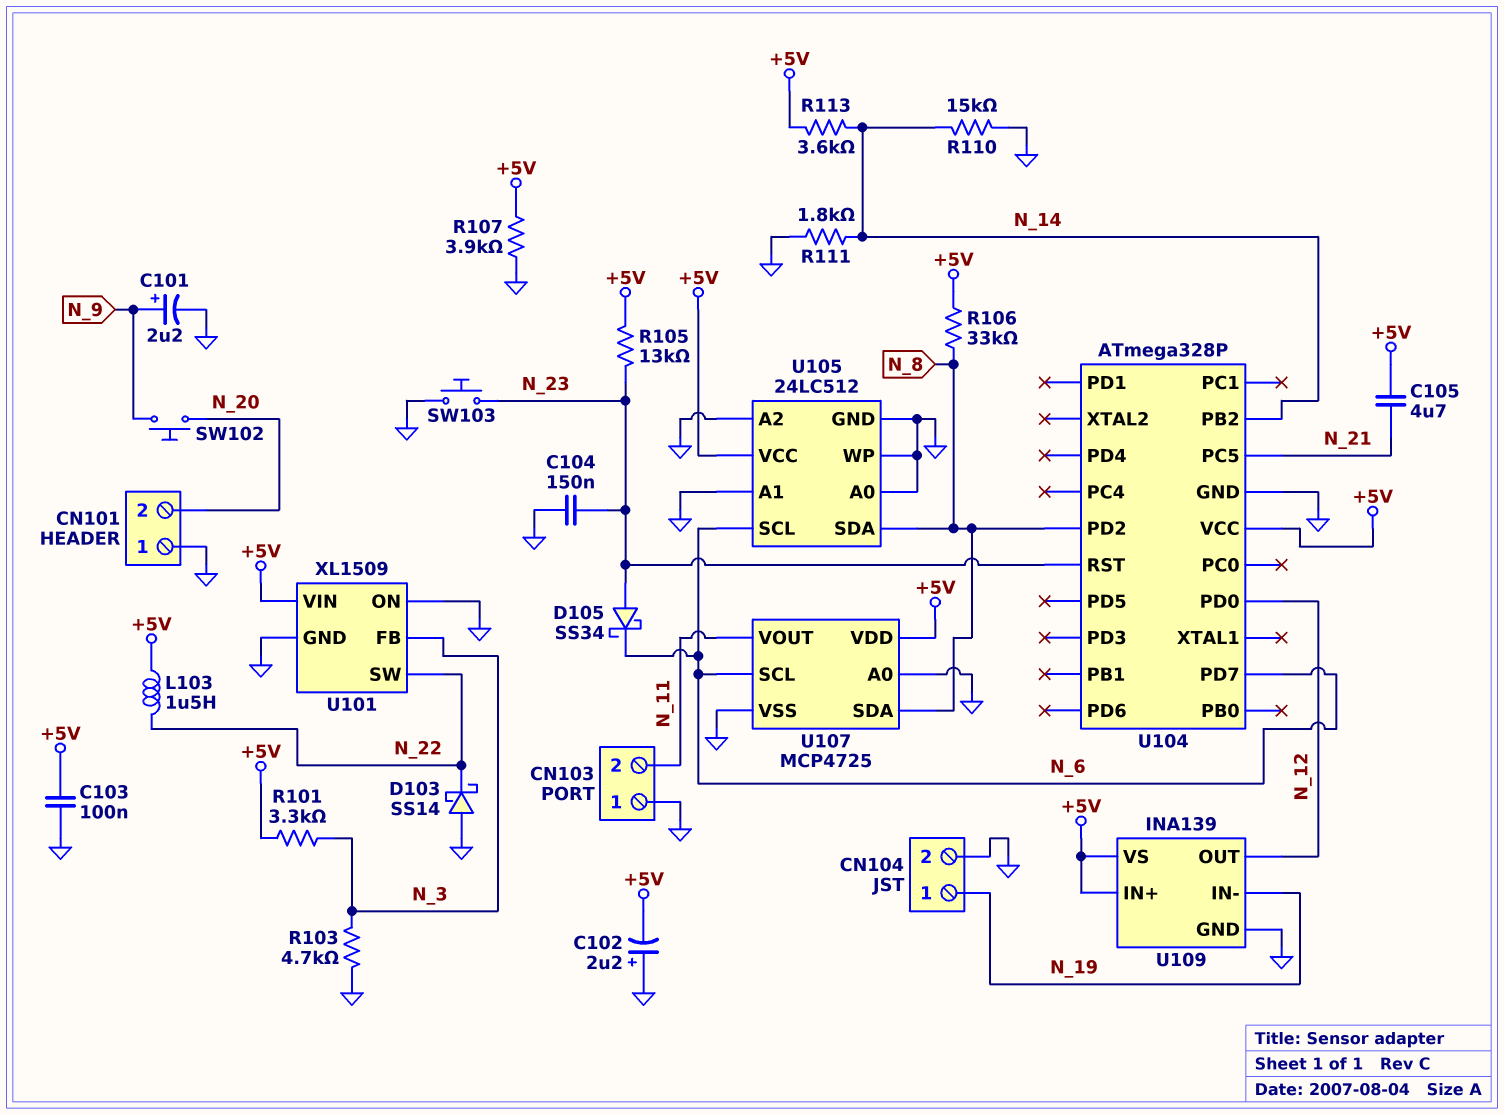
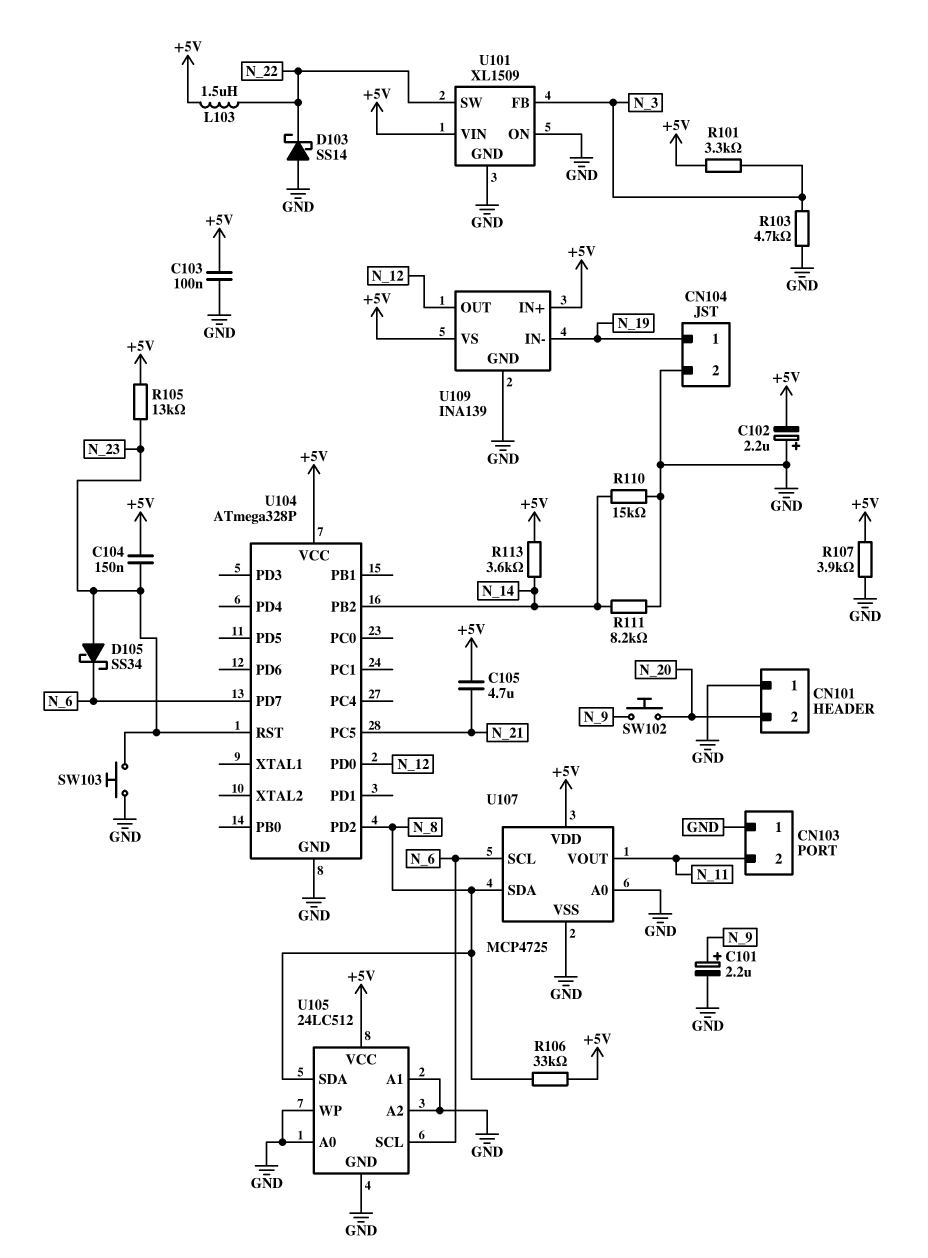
C104: 150nF (GND, N_23) -> 150nF (+5V, N_23)
R111: 1.8k (GND, N_14) -> 8.2k (GND, N_14)

